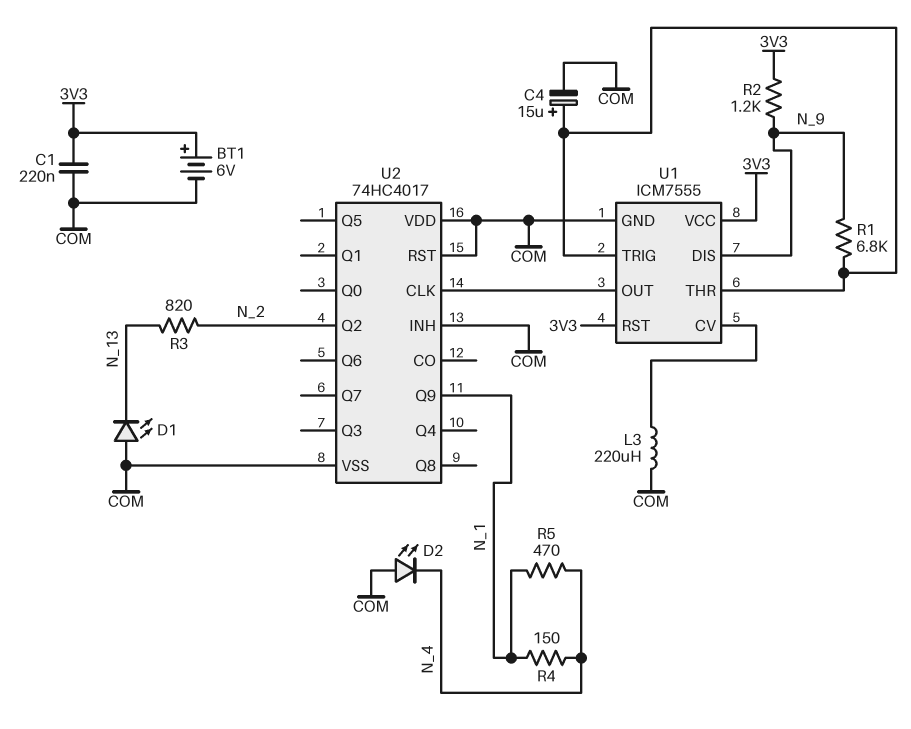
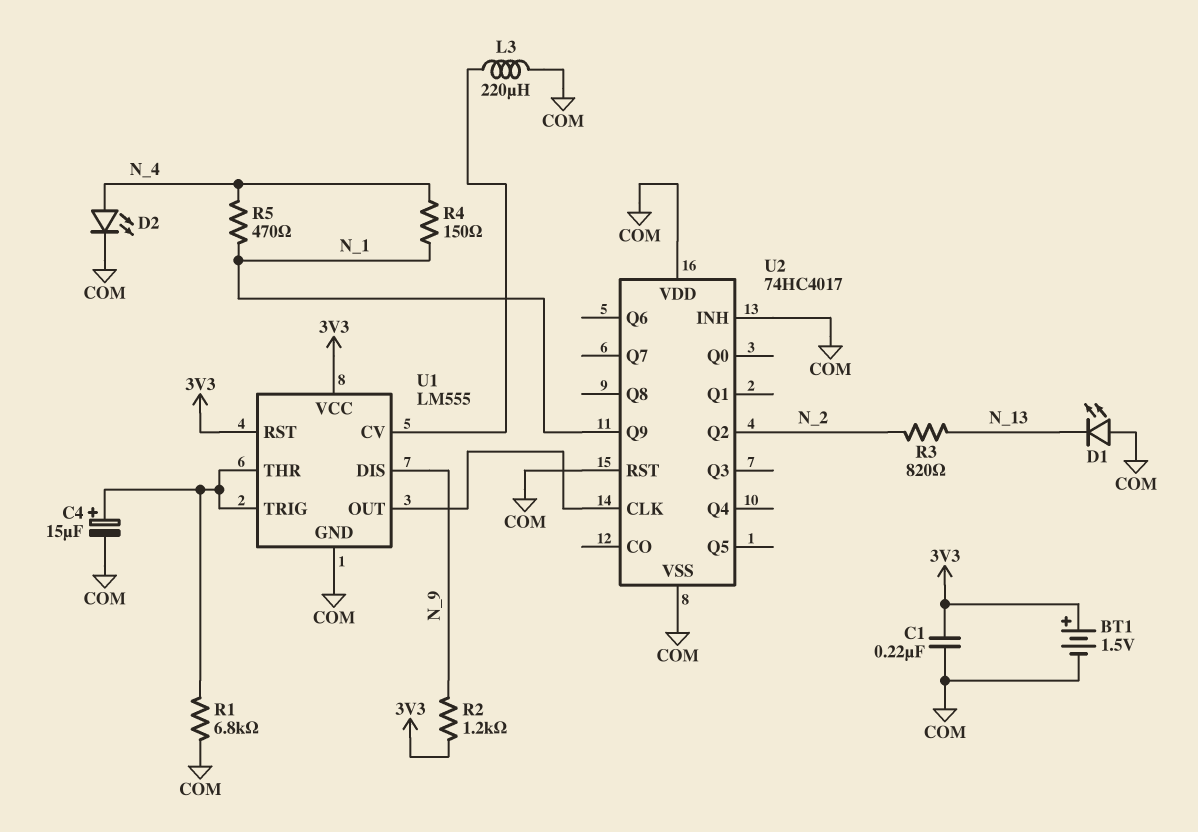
BT1: 6V (plus 3V3, minus COM) -> 1.5V (plus 3V3, minus COM)
D2: LED (A COM, K N_4) -> LED (A N_4, K COM)
R1: 6.8k (N_9, U1/THR) -> 6.8k (COM, U1/THR)
U1: ICM7555 -> LM555

